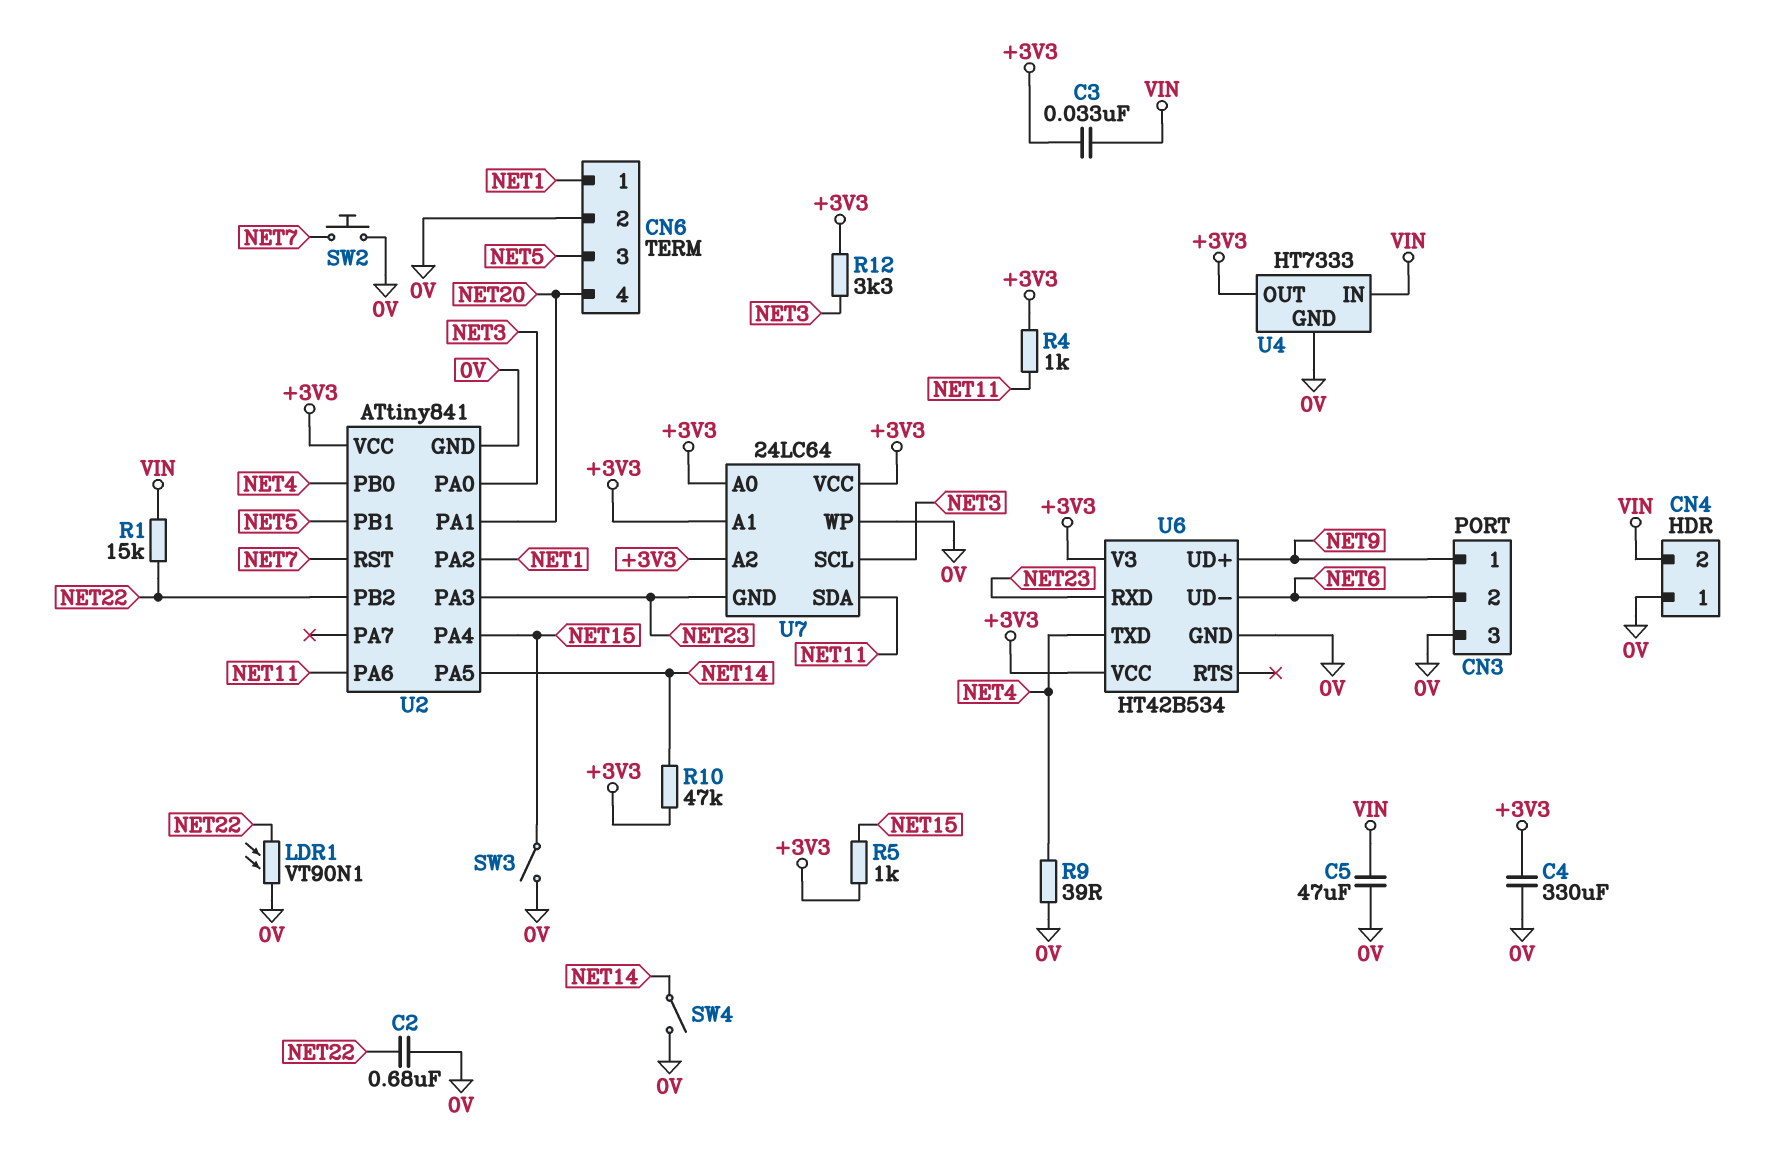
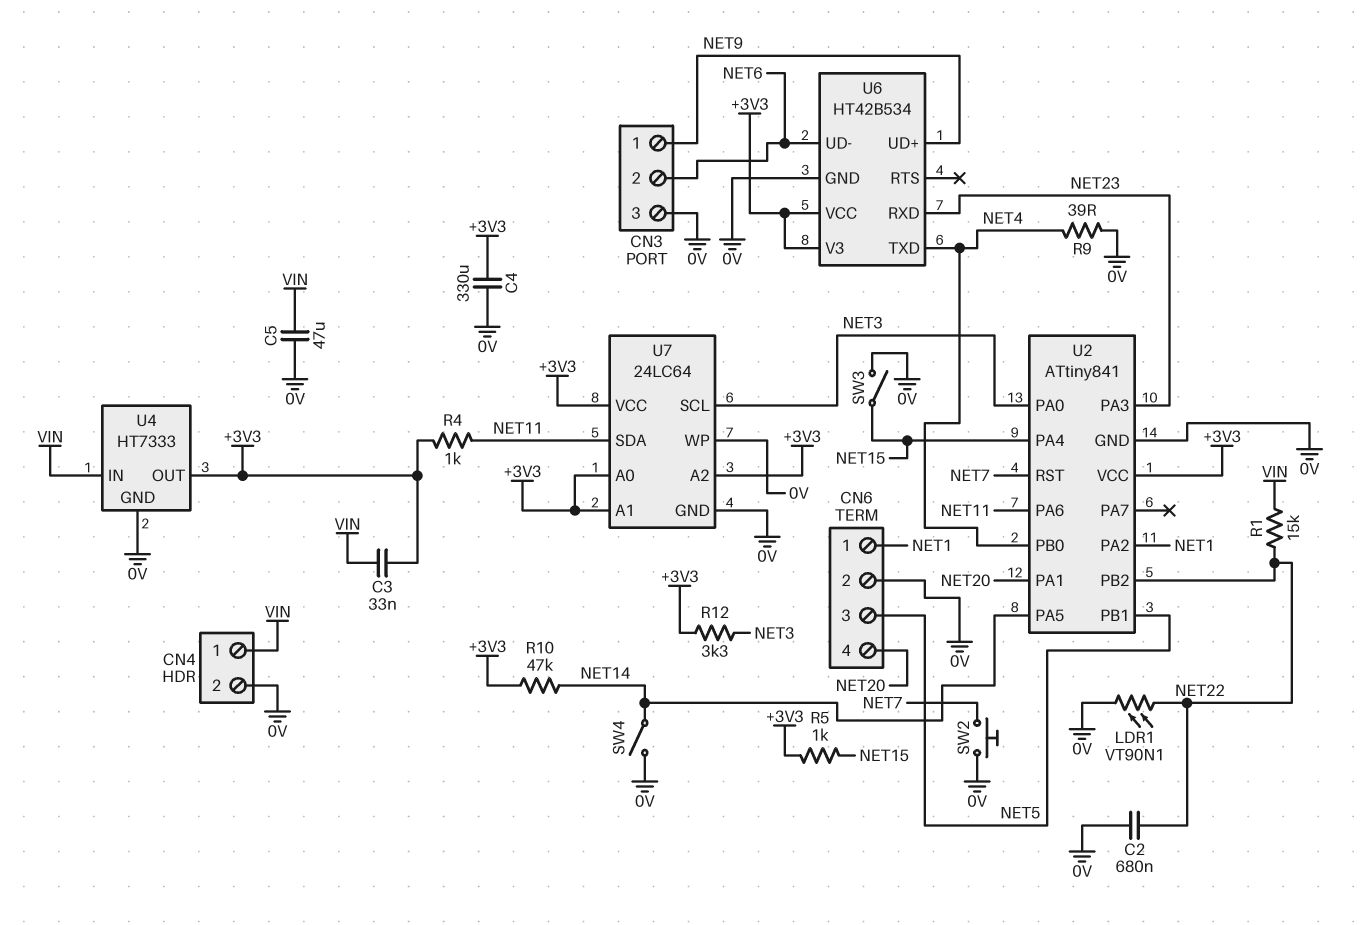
CN4 pin 1: 0V -> VIN
CN4 pin 2: VIN -> 0V
U7 pin GND: NET23 -> 0V

